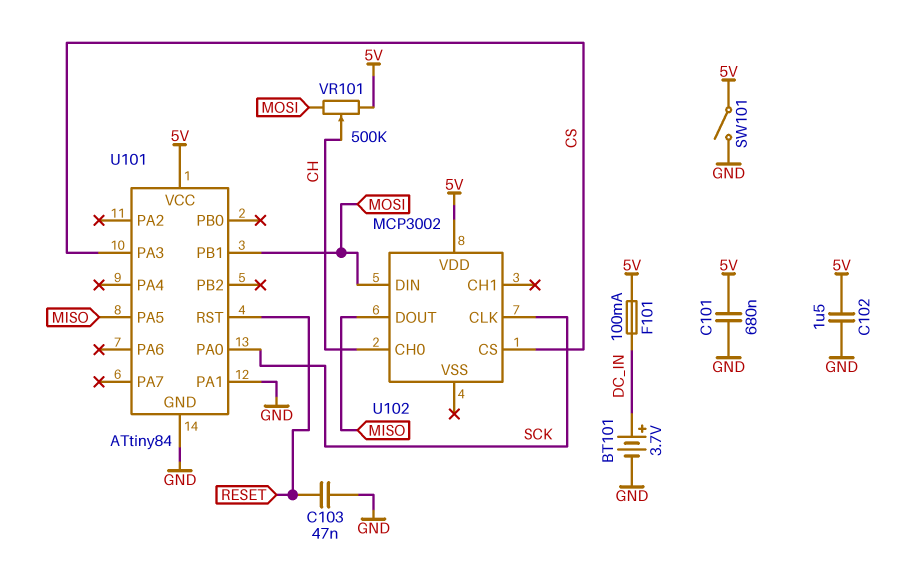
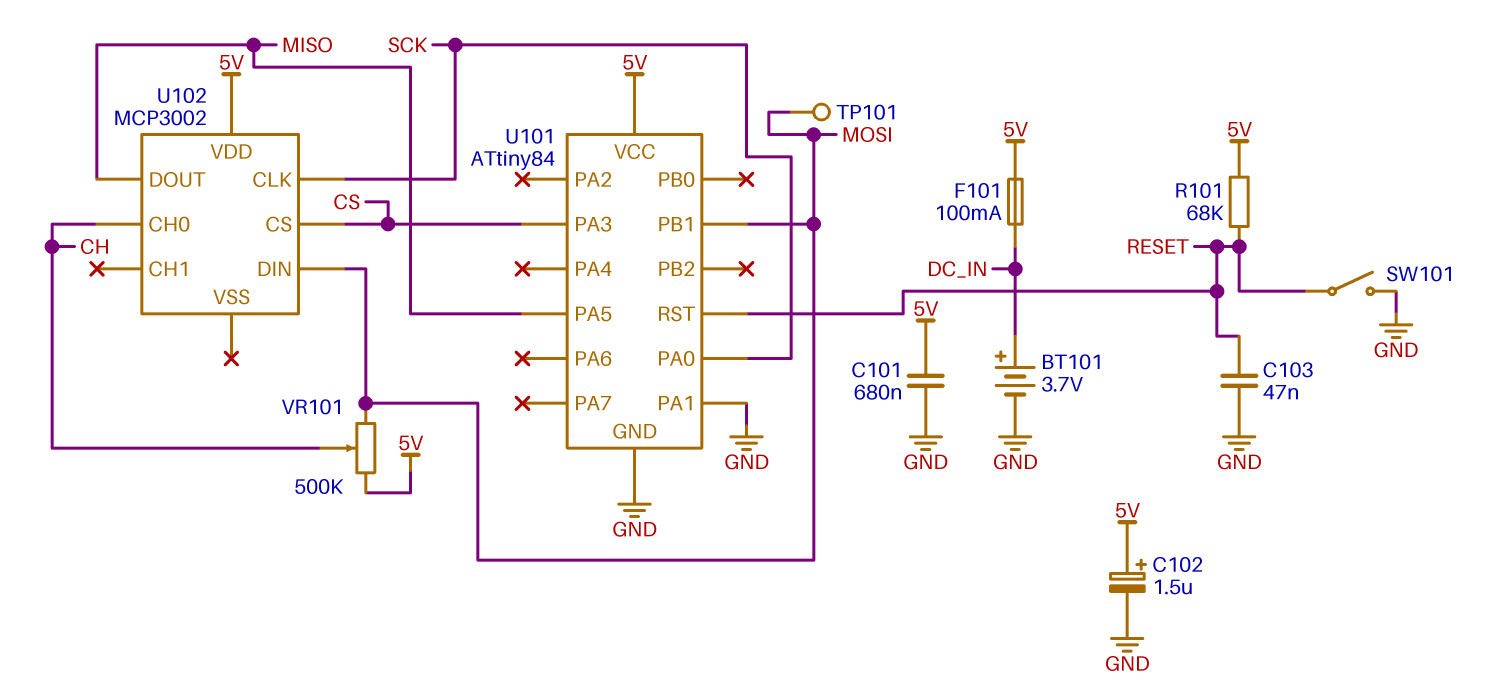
C102: 1.5uF (5V, GND) -> 1.5uF (plus 5V, minus GND)
R101: none -> 68k (5V, RESET)
SW101: switch (5V, GND) -> switch (GND, RESET)
TP101: none -> test point (MOSI)

